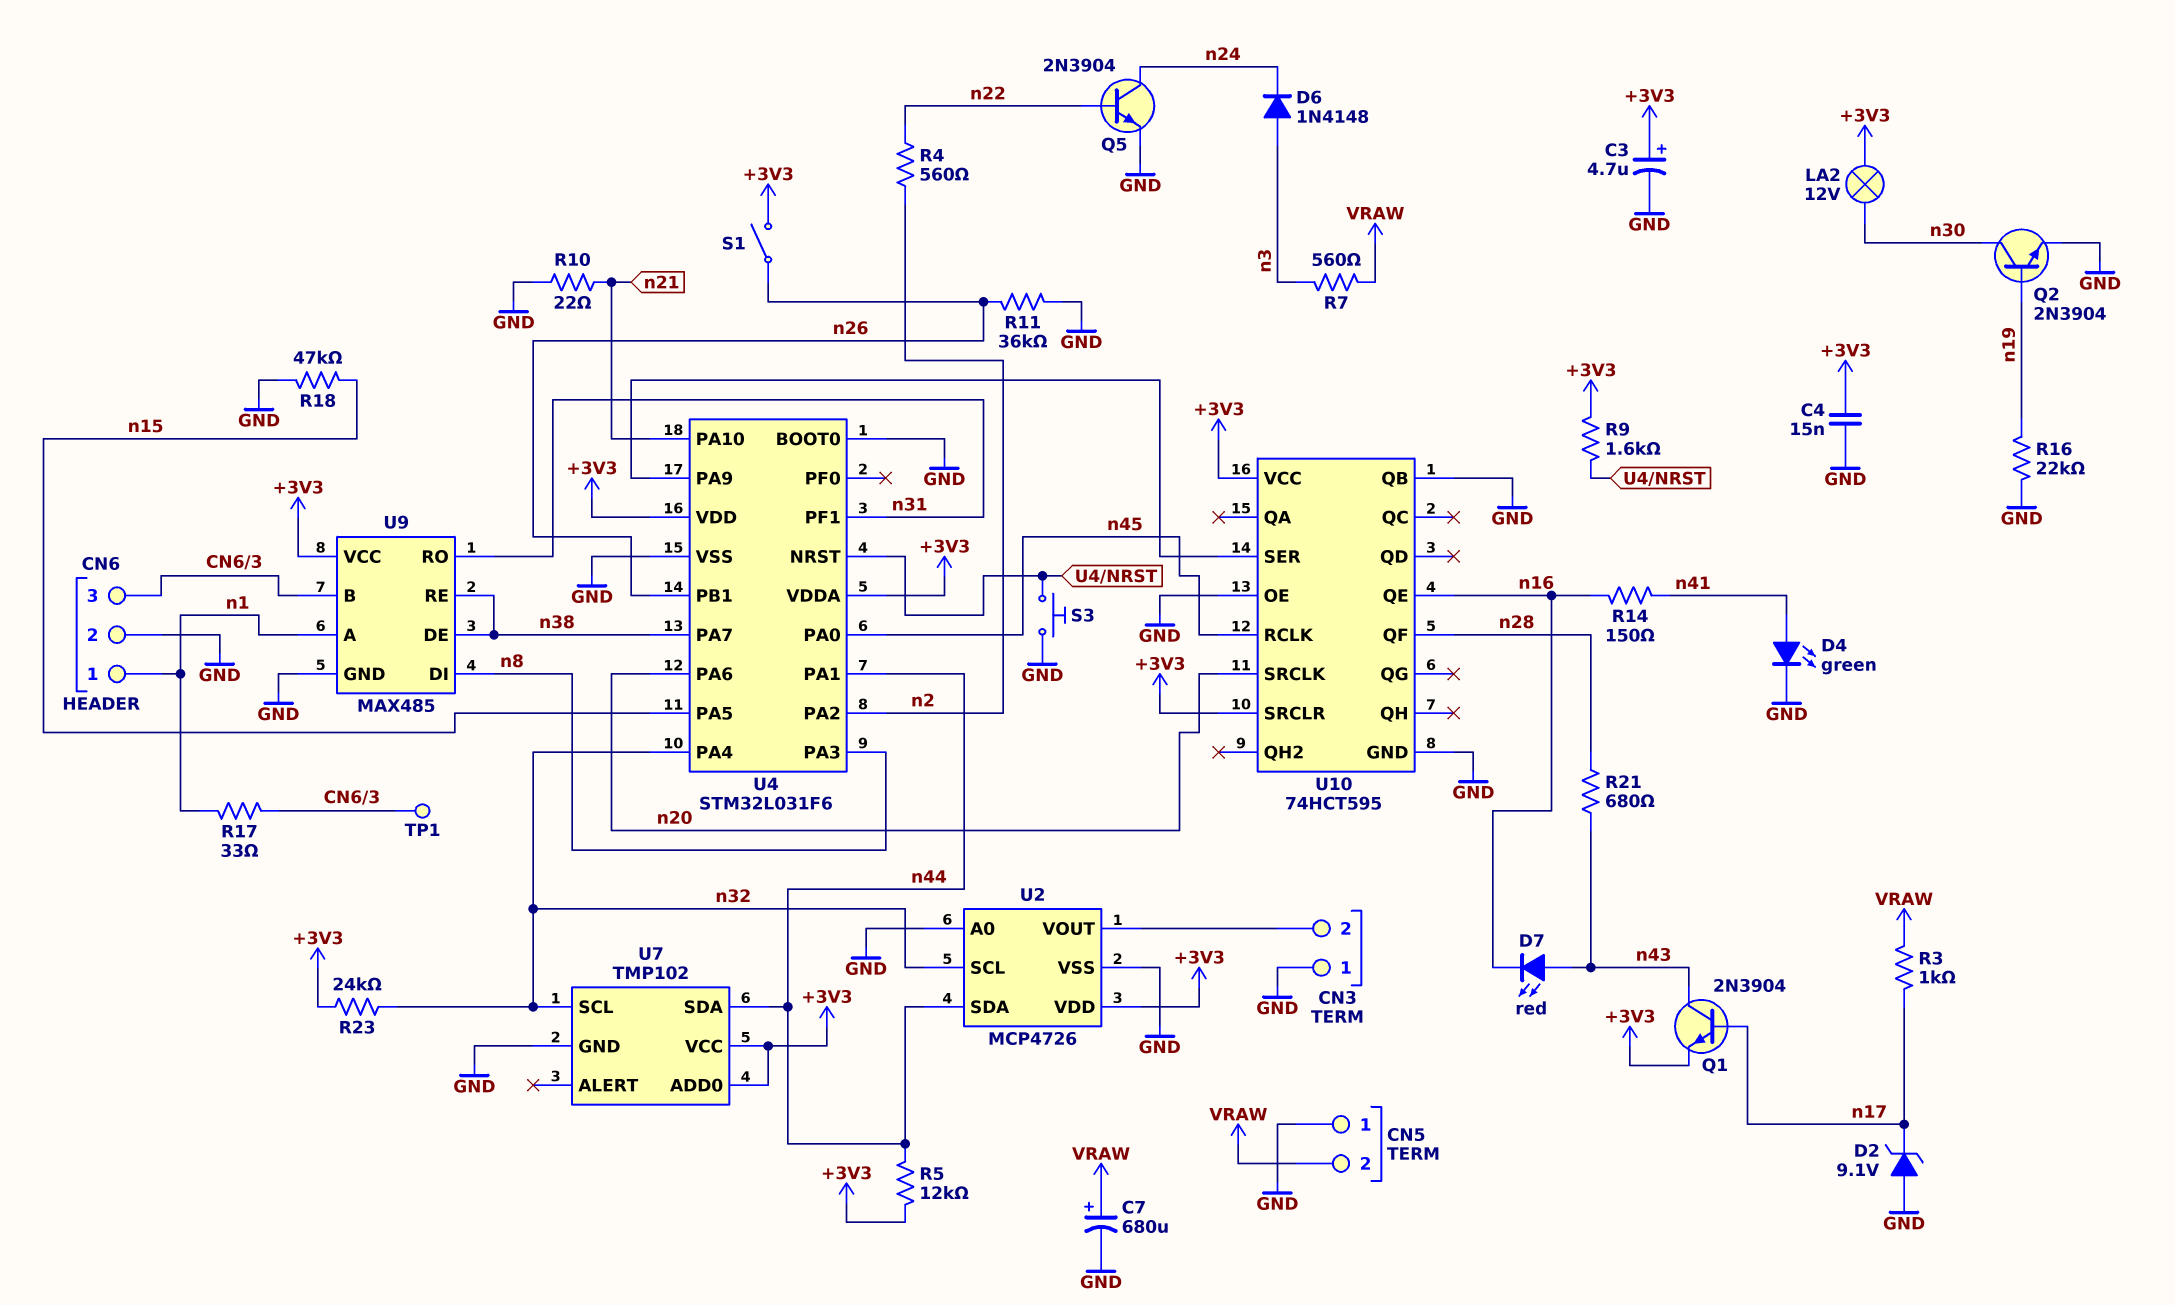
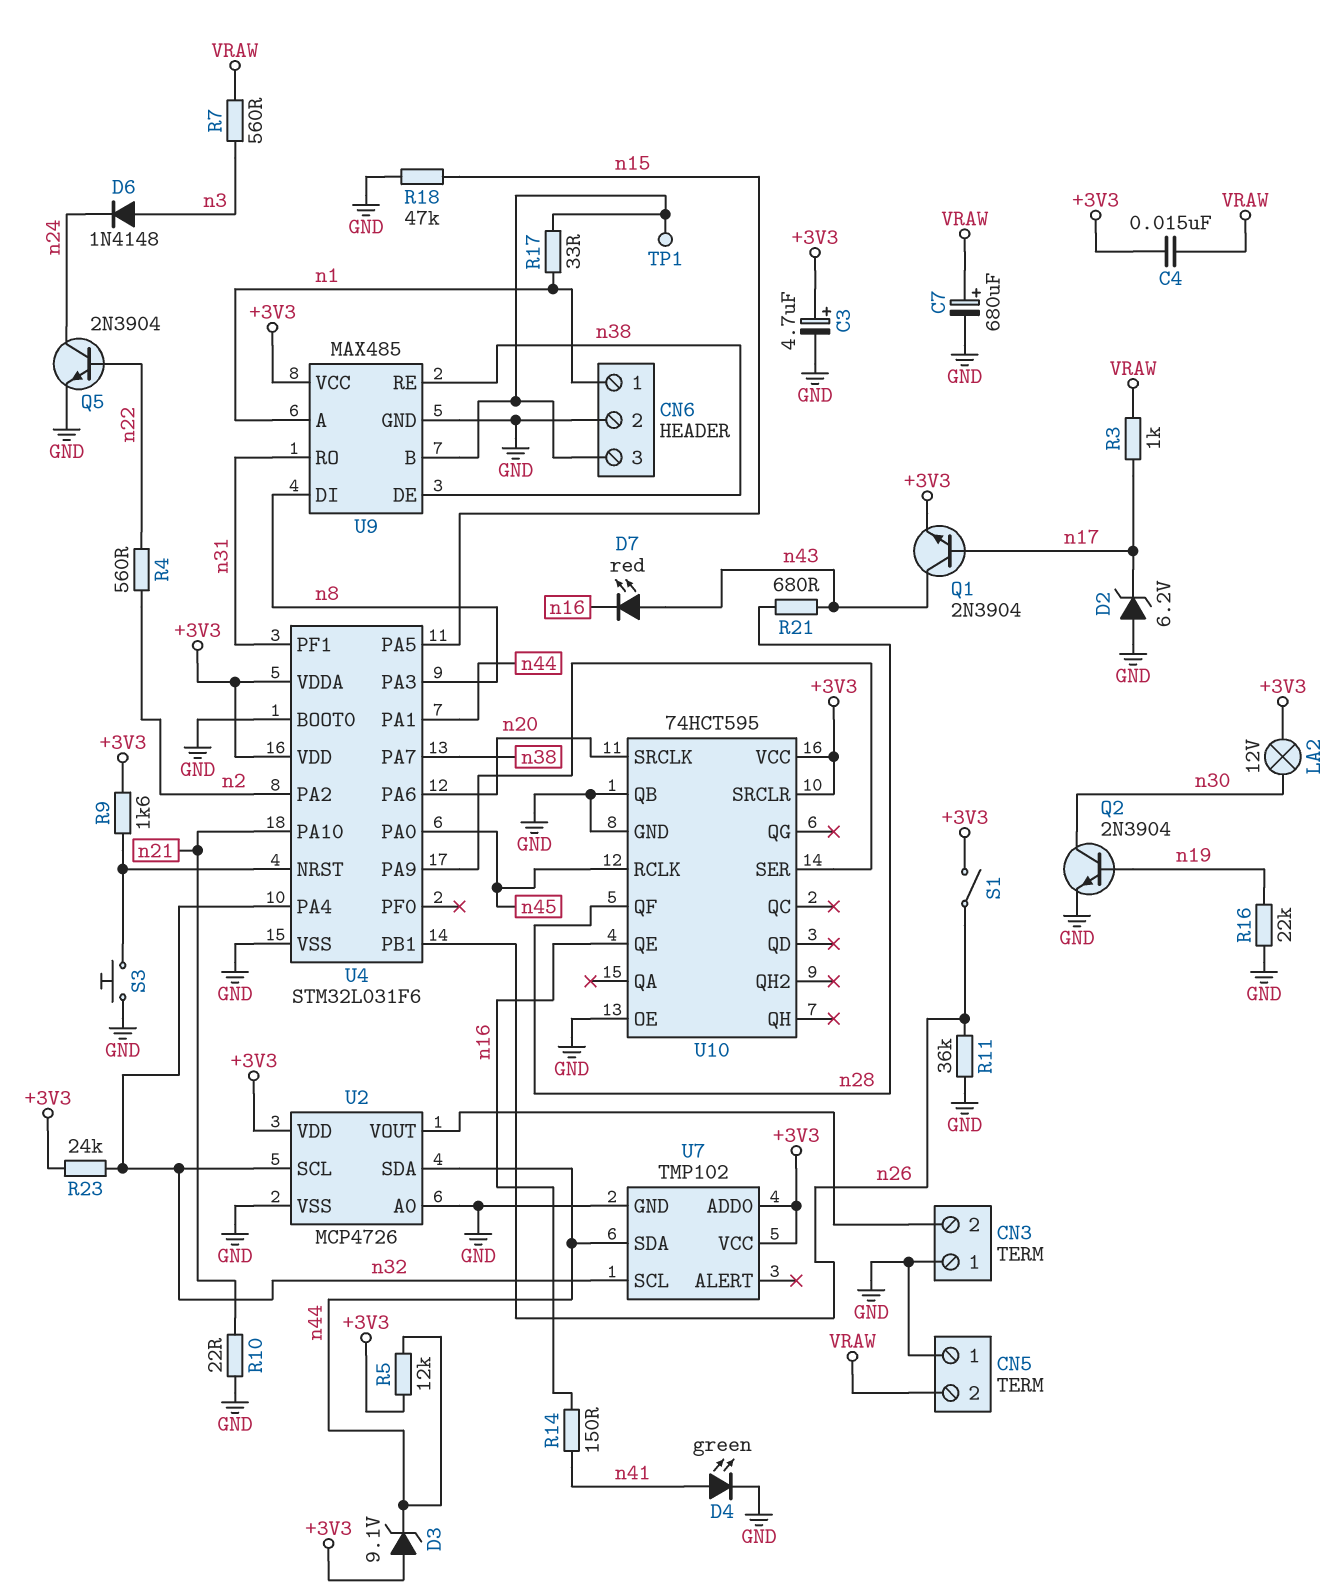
C4: 15nF (+3V3, GND) -> 15nF (+3V3, VRAW)
D2: zener 9.1V (A GND, K n17) -> zener 6.2V (A GND, K n17)
D3: none -> zener 9.1V (A +3V3, K n44)

